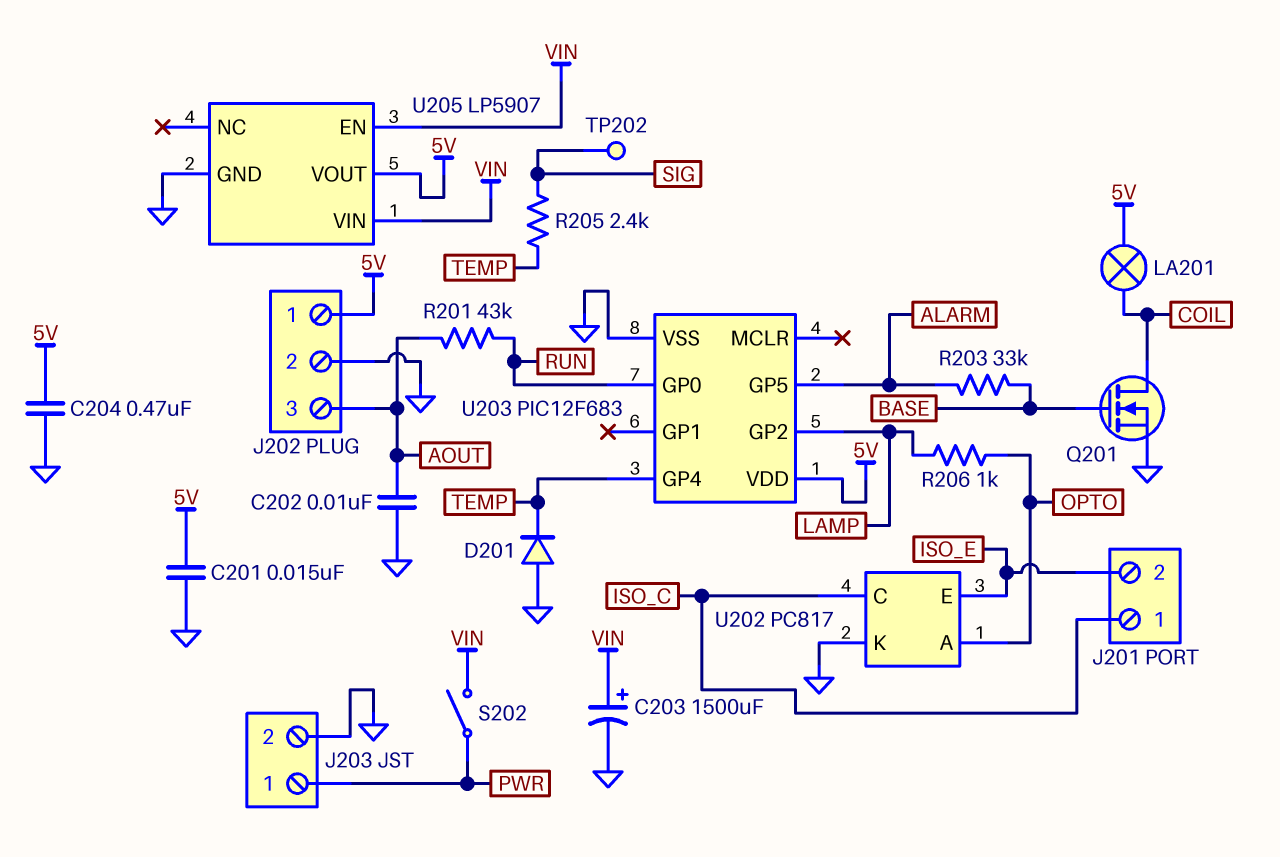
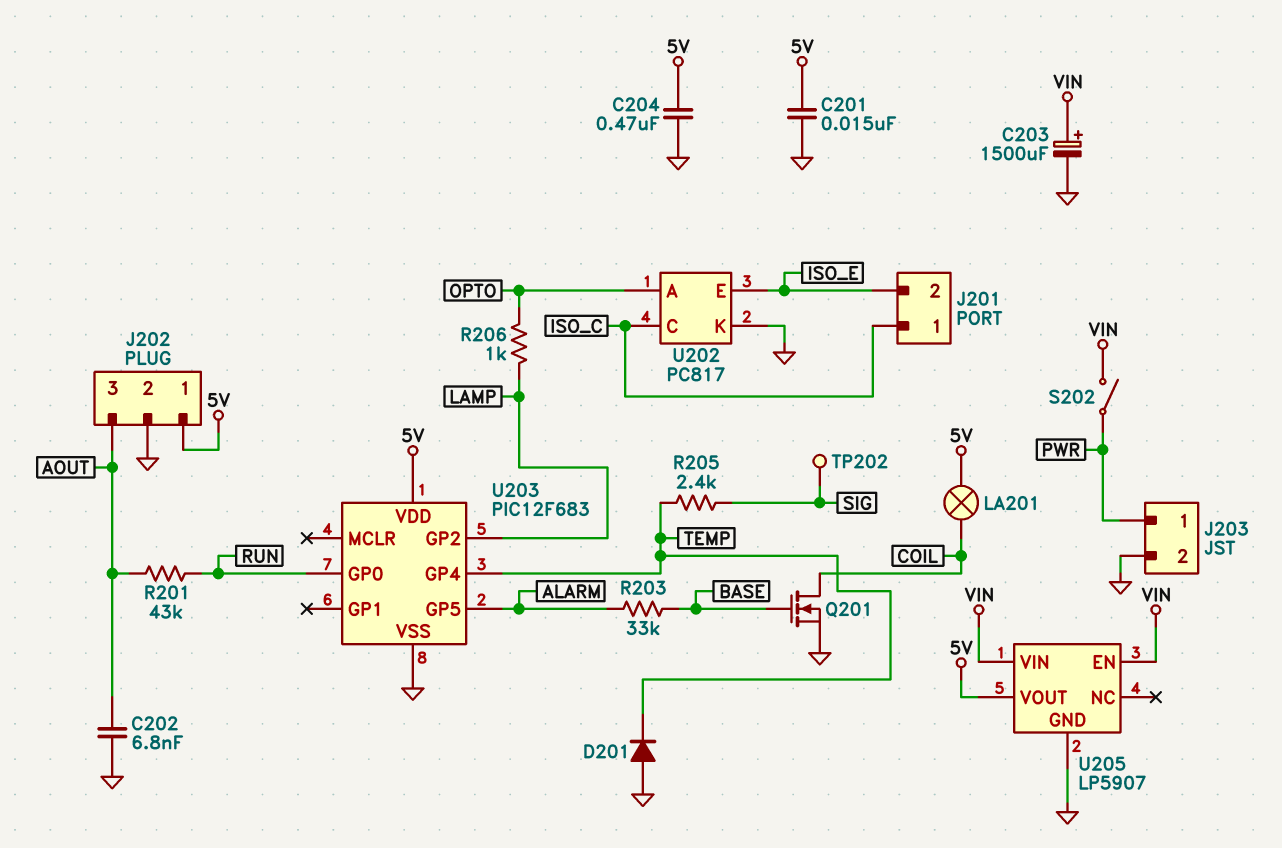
C202: 10nF (AOUT, GND) -> 6.8nF (AOUT, GND)

